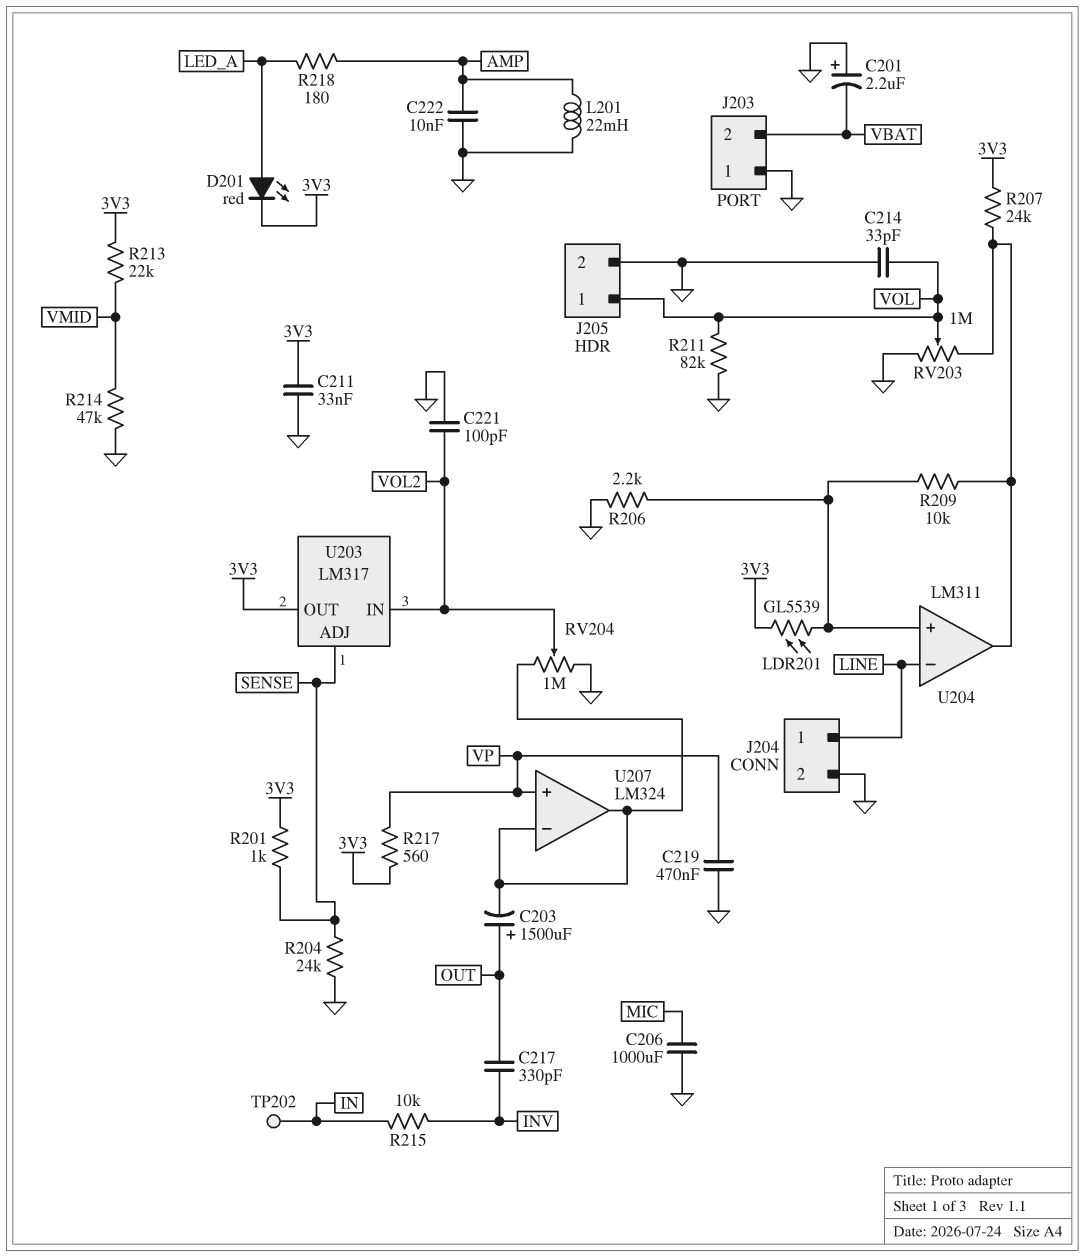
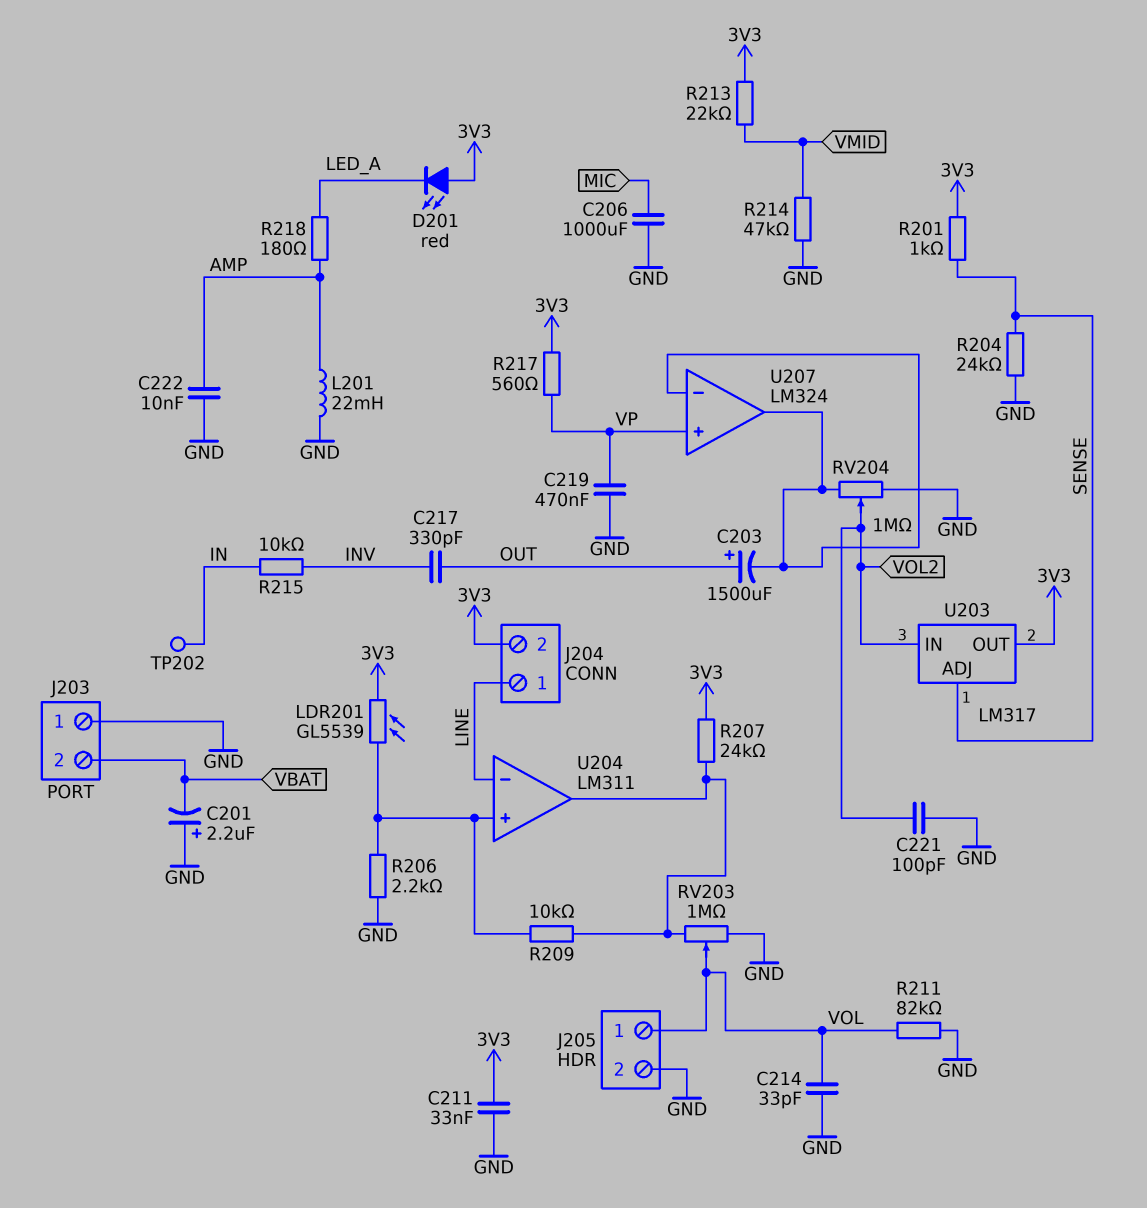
D201: LED red (A LED_A, K 3V3) -> LED red (A 3V3, K LED_A)
J204 pin 2: GND -> 3V3

